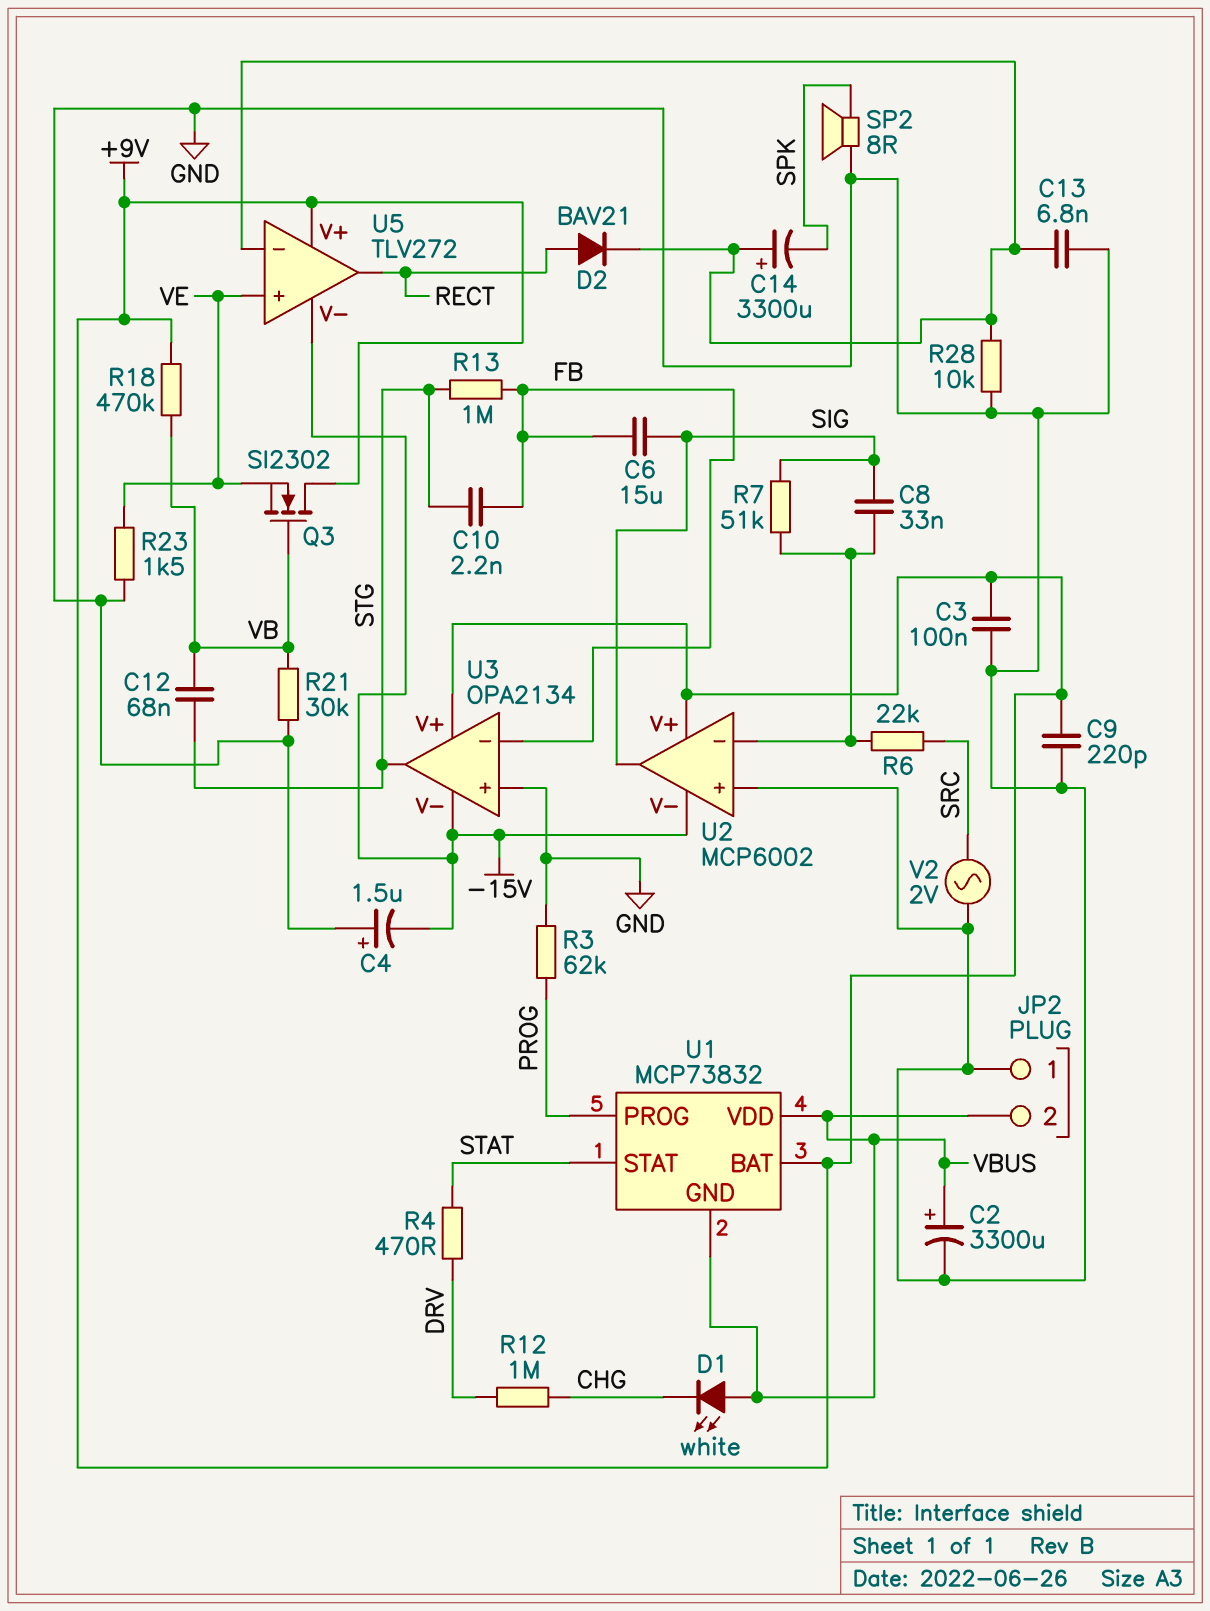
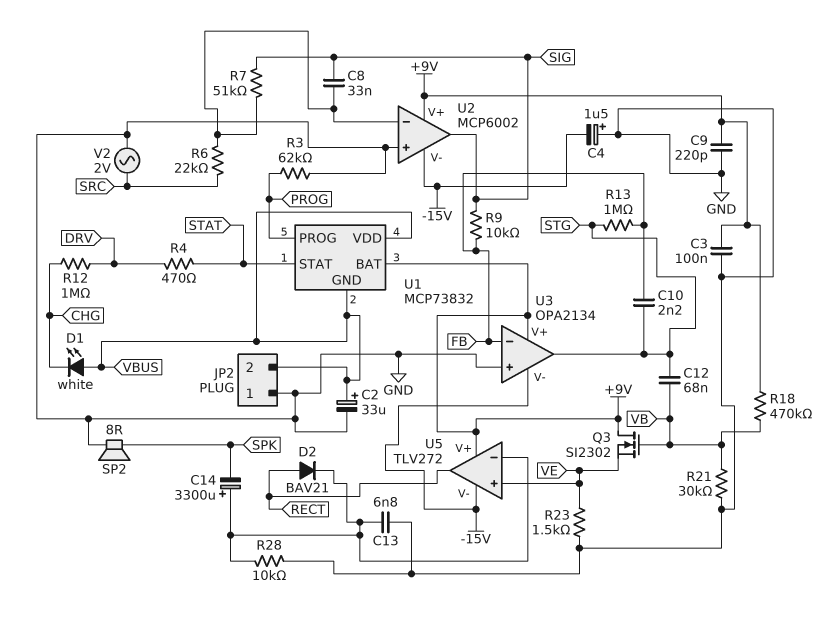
C2: 3300uF (plus VBUS, minus GND) -> 33uF (plus VBUS, minus GND)
C6: 15uF (FB, SIG) -> none
R9: none -> 10k (FB, SIG)

